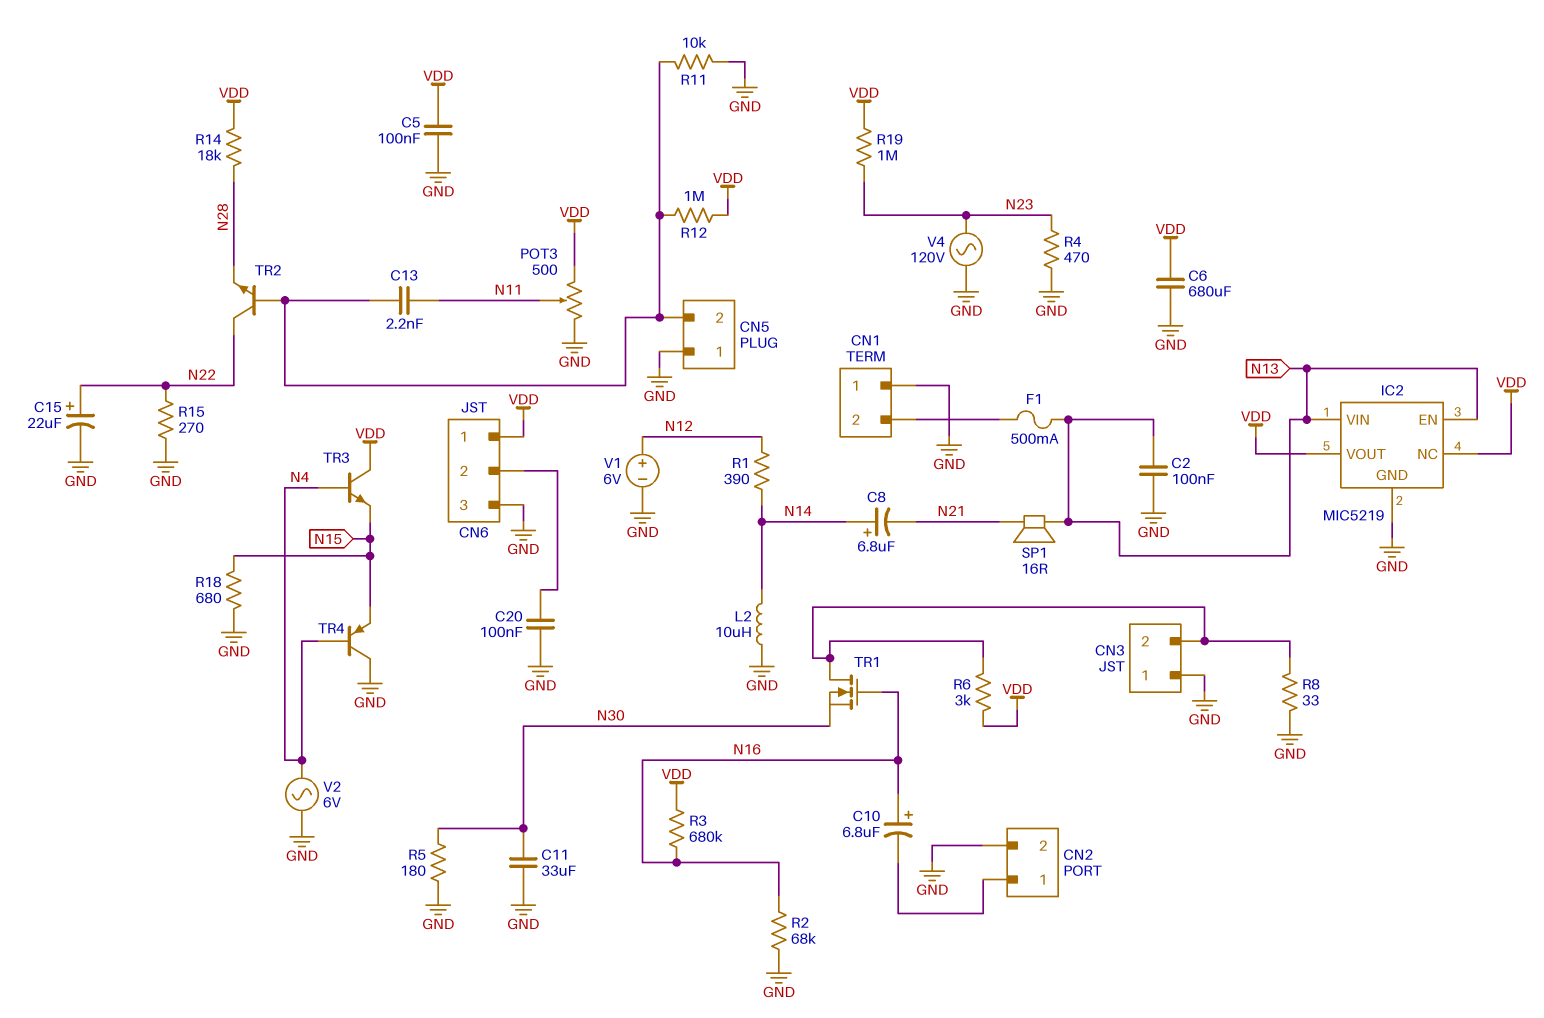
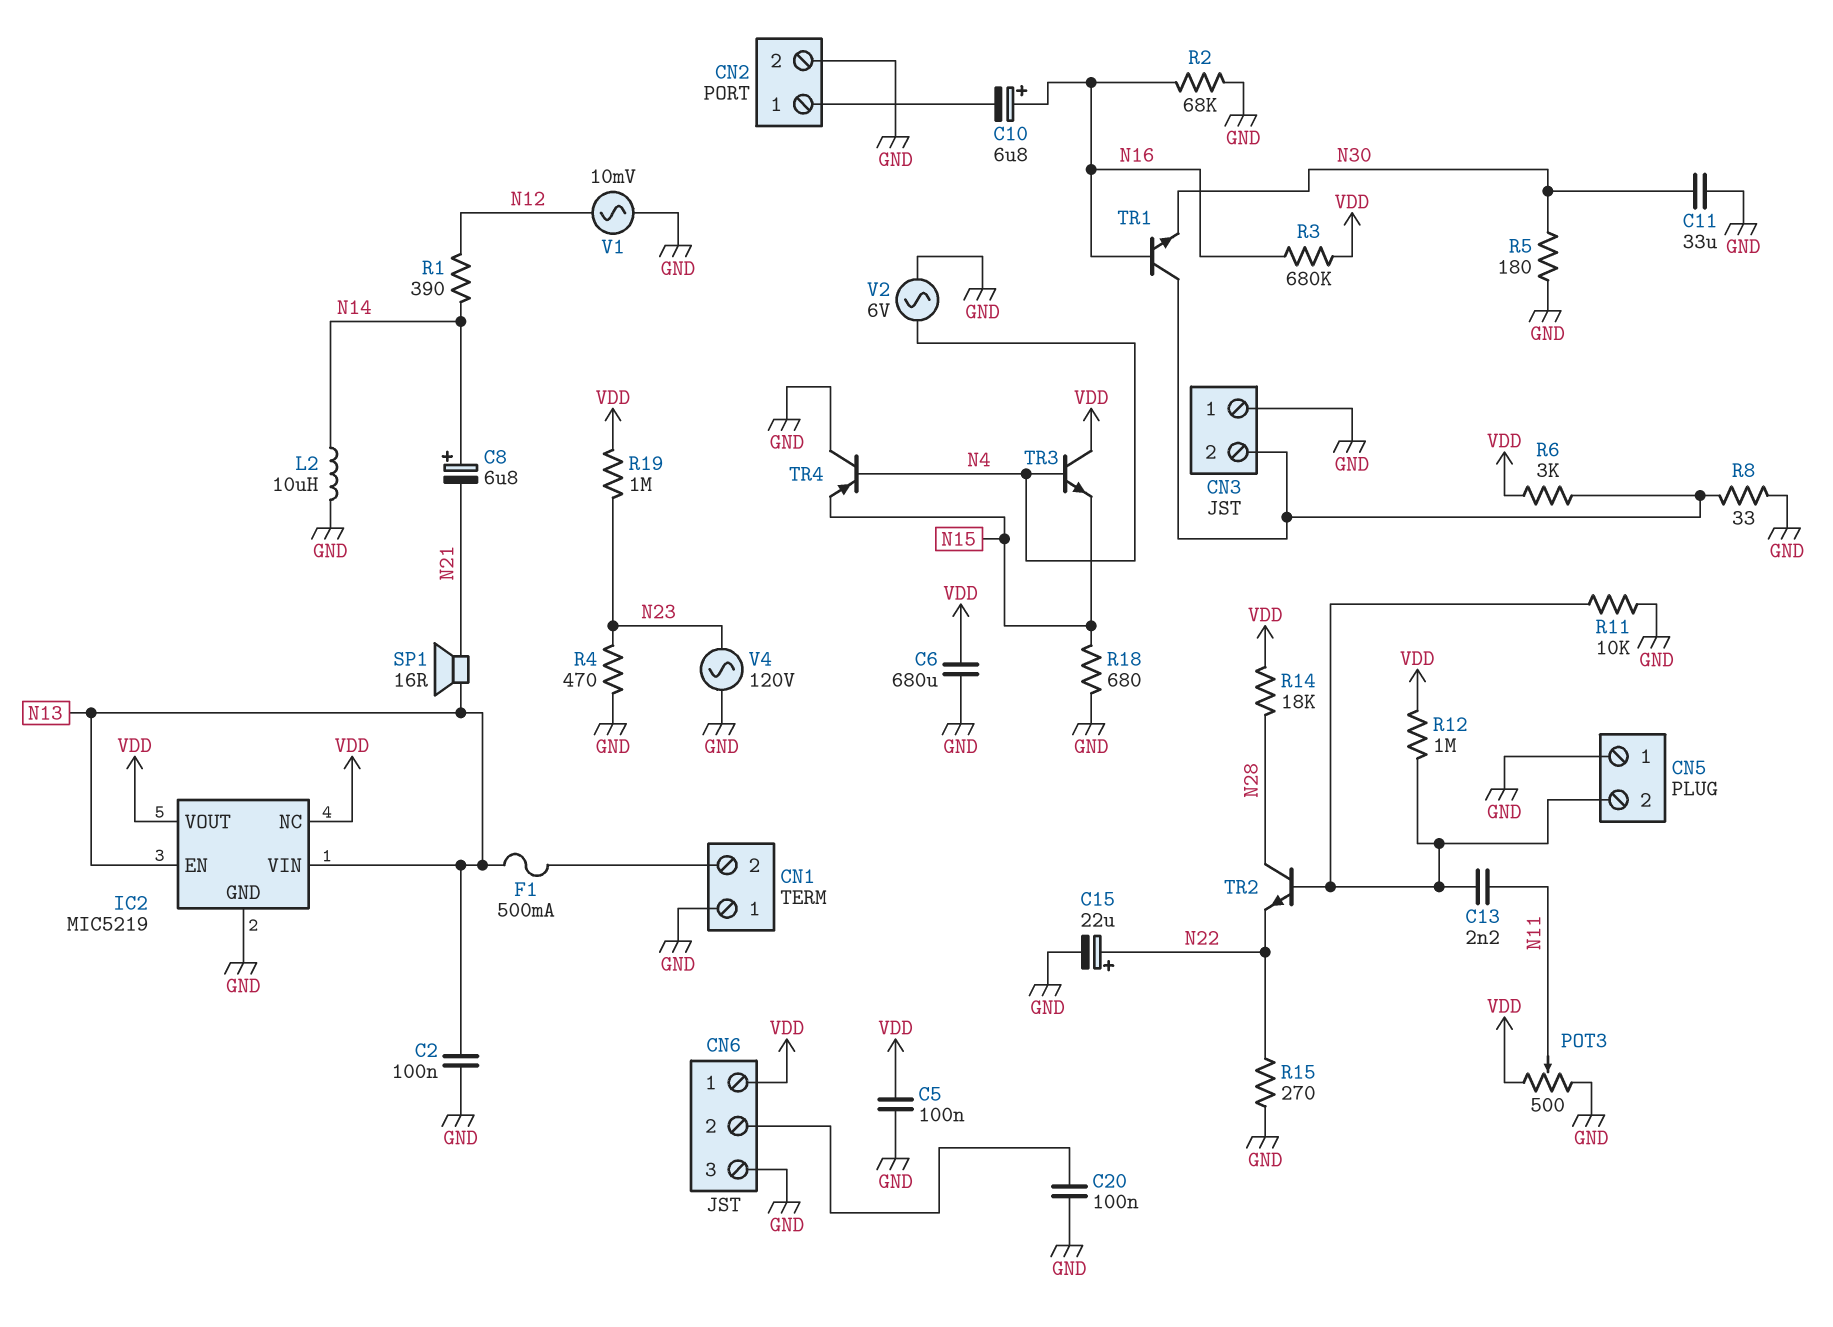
TR1: NMOS (G N16, D CN3/2, S N30) -> NPN (B N16, C CN3/2, E N30)
TR2: NPN (B CN5/2, C N22, E N28) -> NPN (B CN5/2, C N28, E N22)
V1: 6V (plus N12, minus GND) -> AC 10mV (GND, N12)

